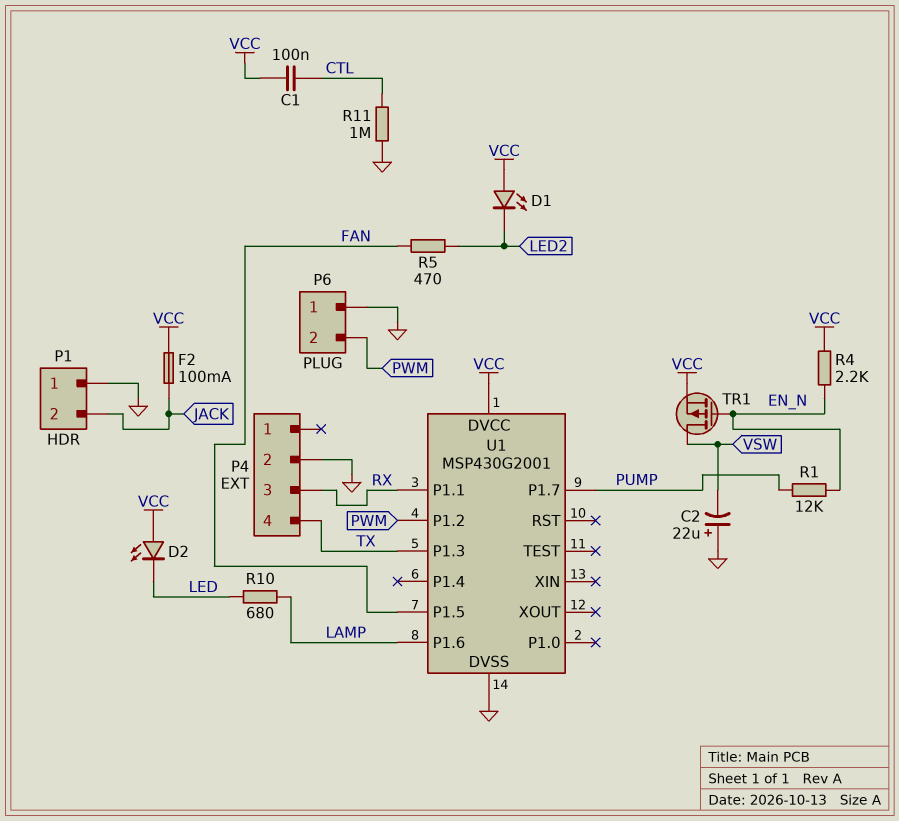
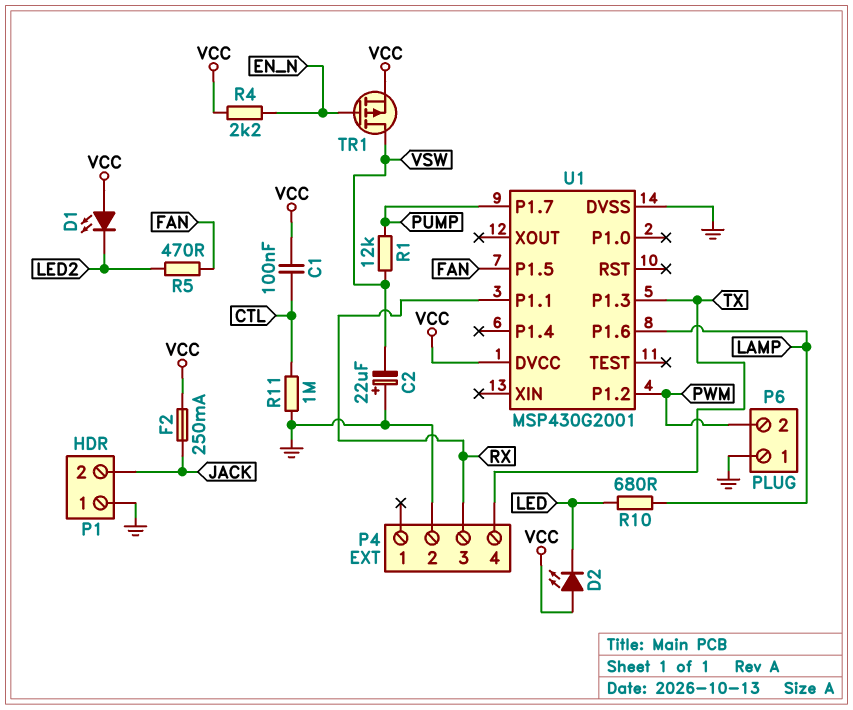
F2: 100mA (JACK, VCC) -> 250mA (JACK, VCC)
R1: 12k (EN_N, PUMP) -> 12k (PUMP, VSW)

